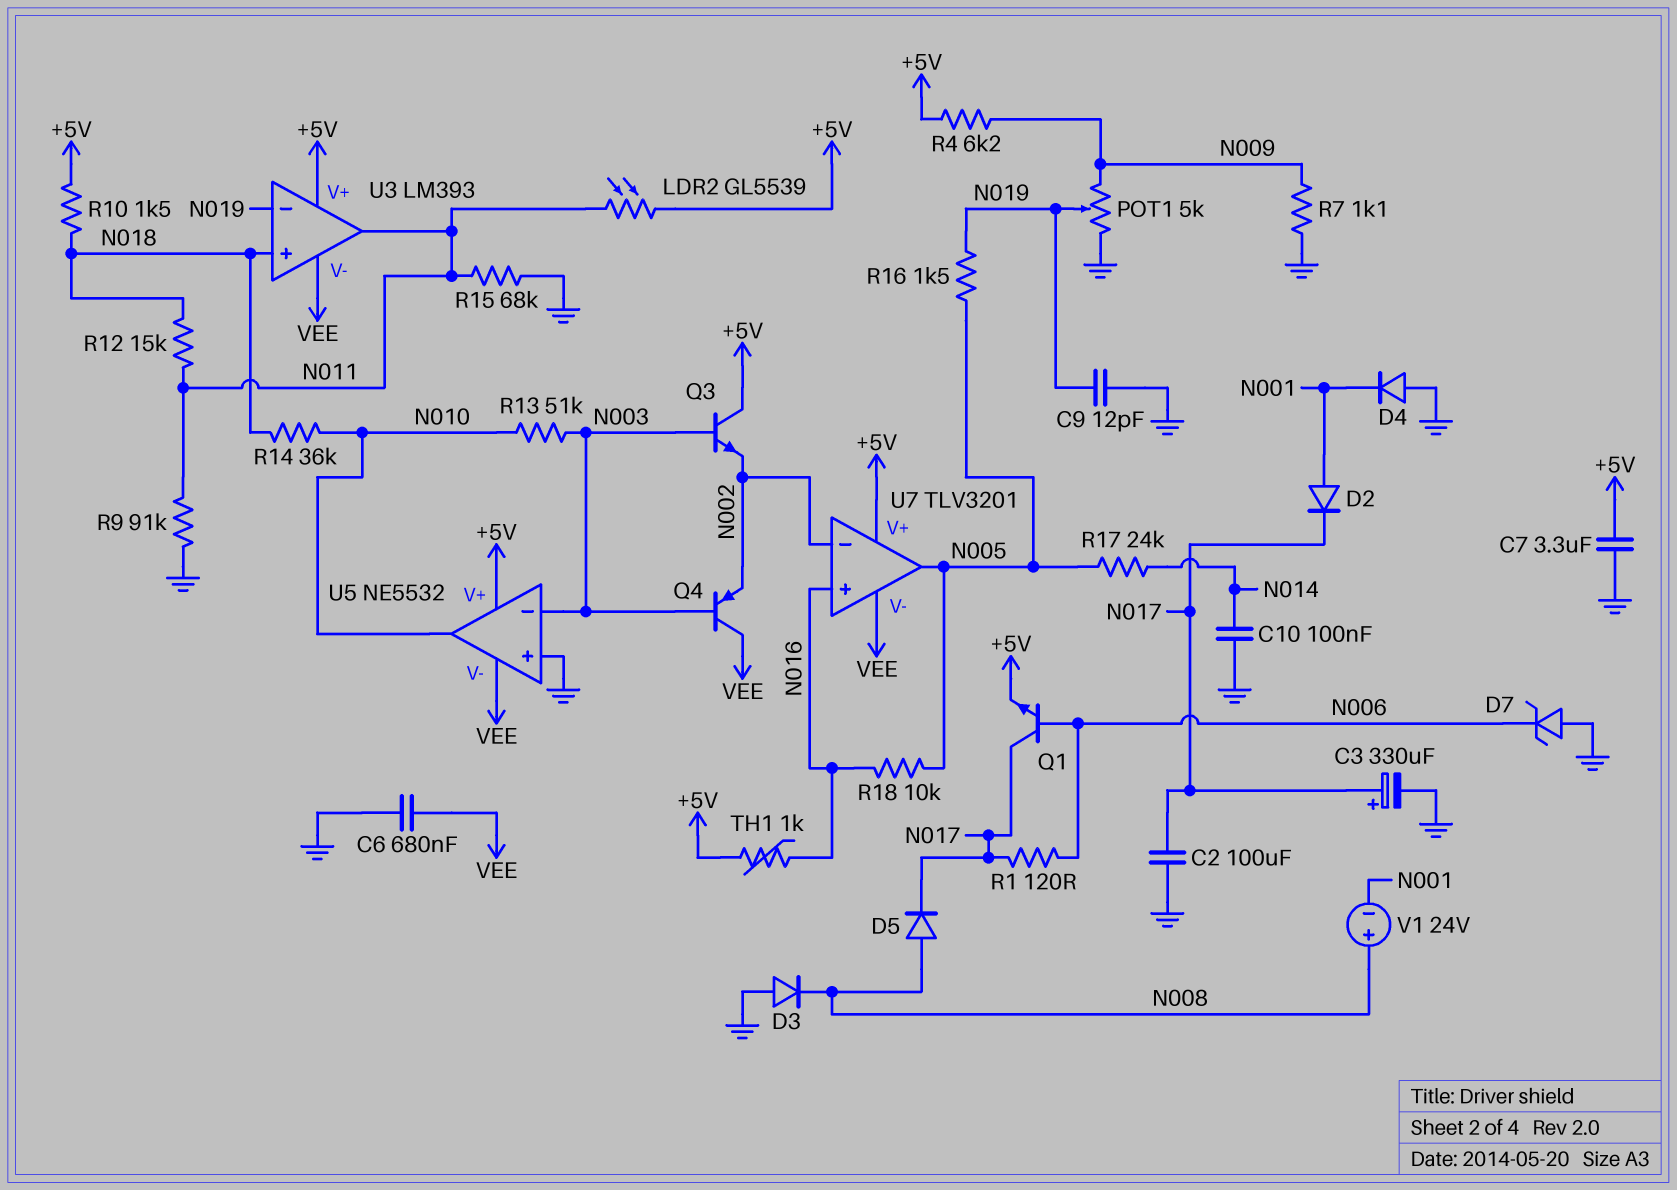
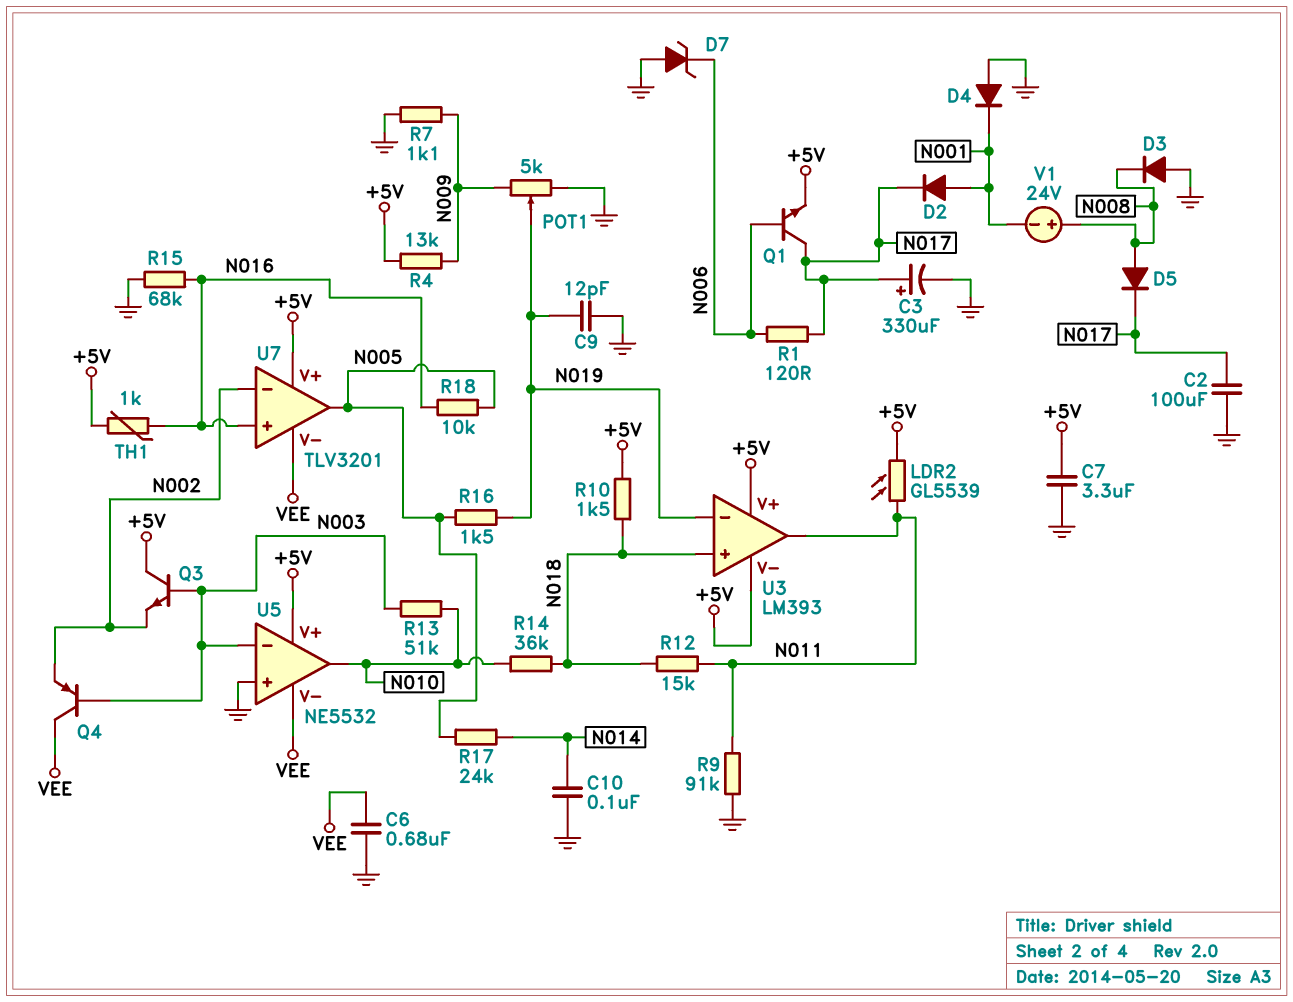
R4: 6.2k (+5V, N009) -> 13k (+5V, N009)
R15: 68k (GND, N011) -> 68k (GND, N016)
U3 pin V-: VEE -> +5V

